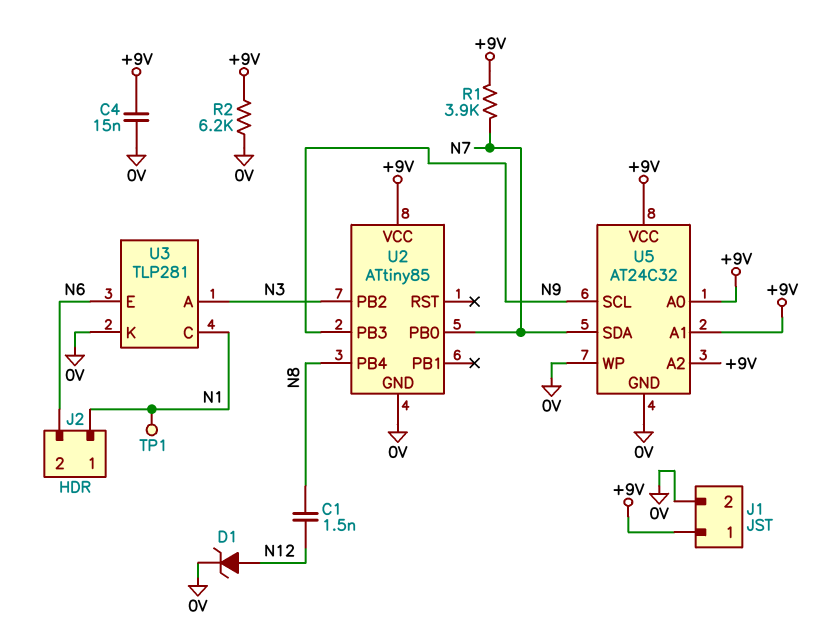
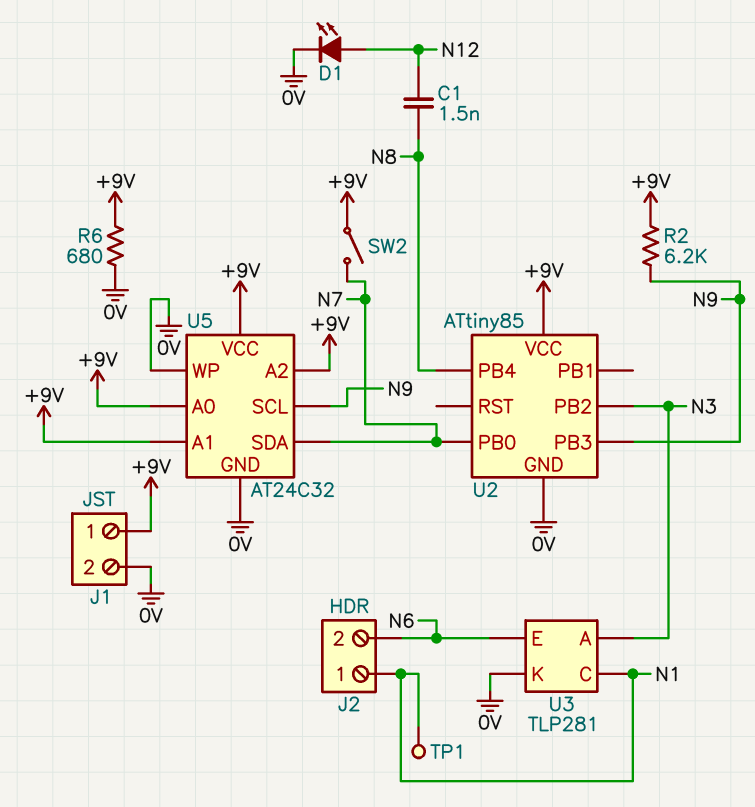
C4: 15nF (+9V, 0V) -> none
D1: zener (A N12, K 0V) -> LED (A N12, K 0V)
R1: 3.9k (+9V, N7) -> none
R2: 6.2k (+9V, 0V) -> 6.2k (+9V, N9)
R6: none -> 680 (+9V, 0V)
SW2: none -> switch (+9V, N7)

